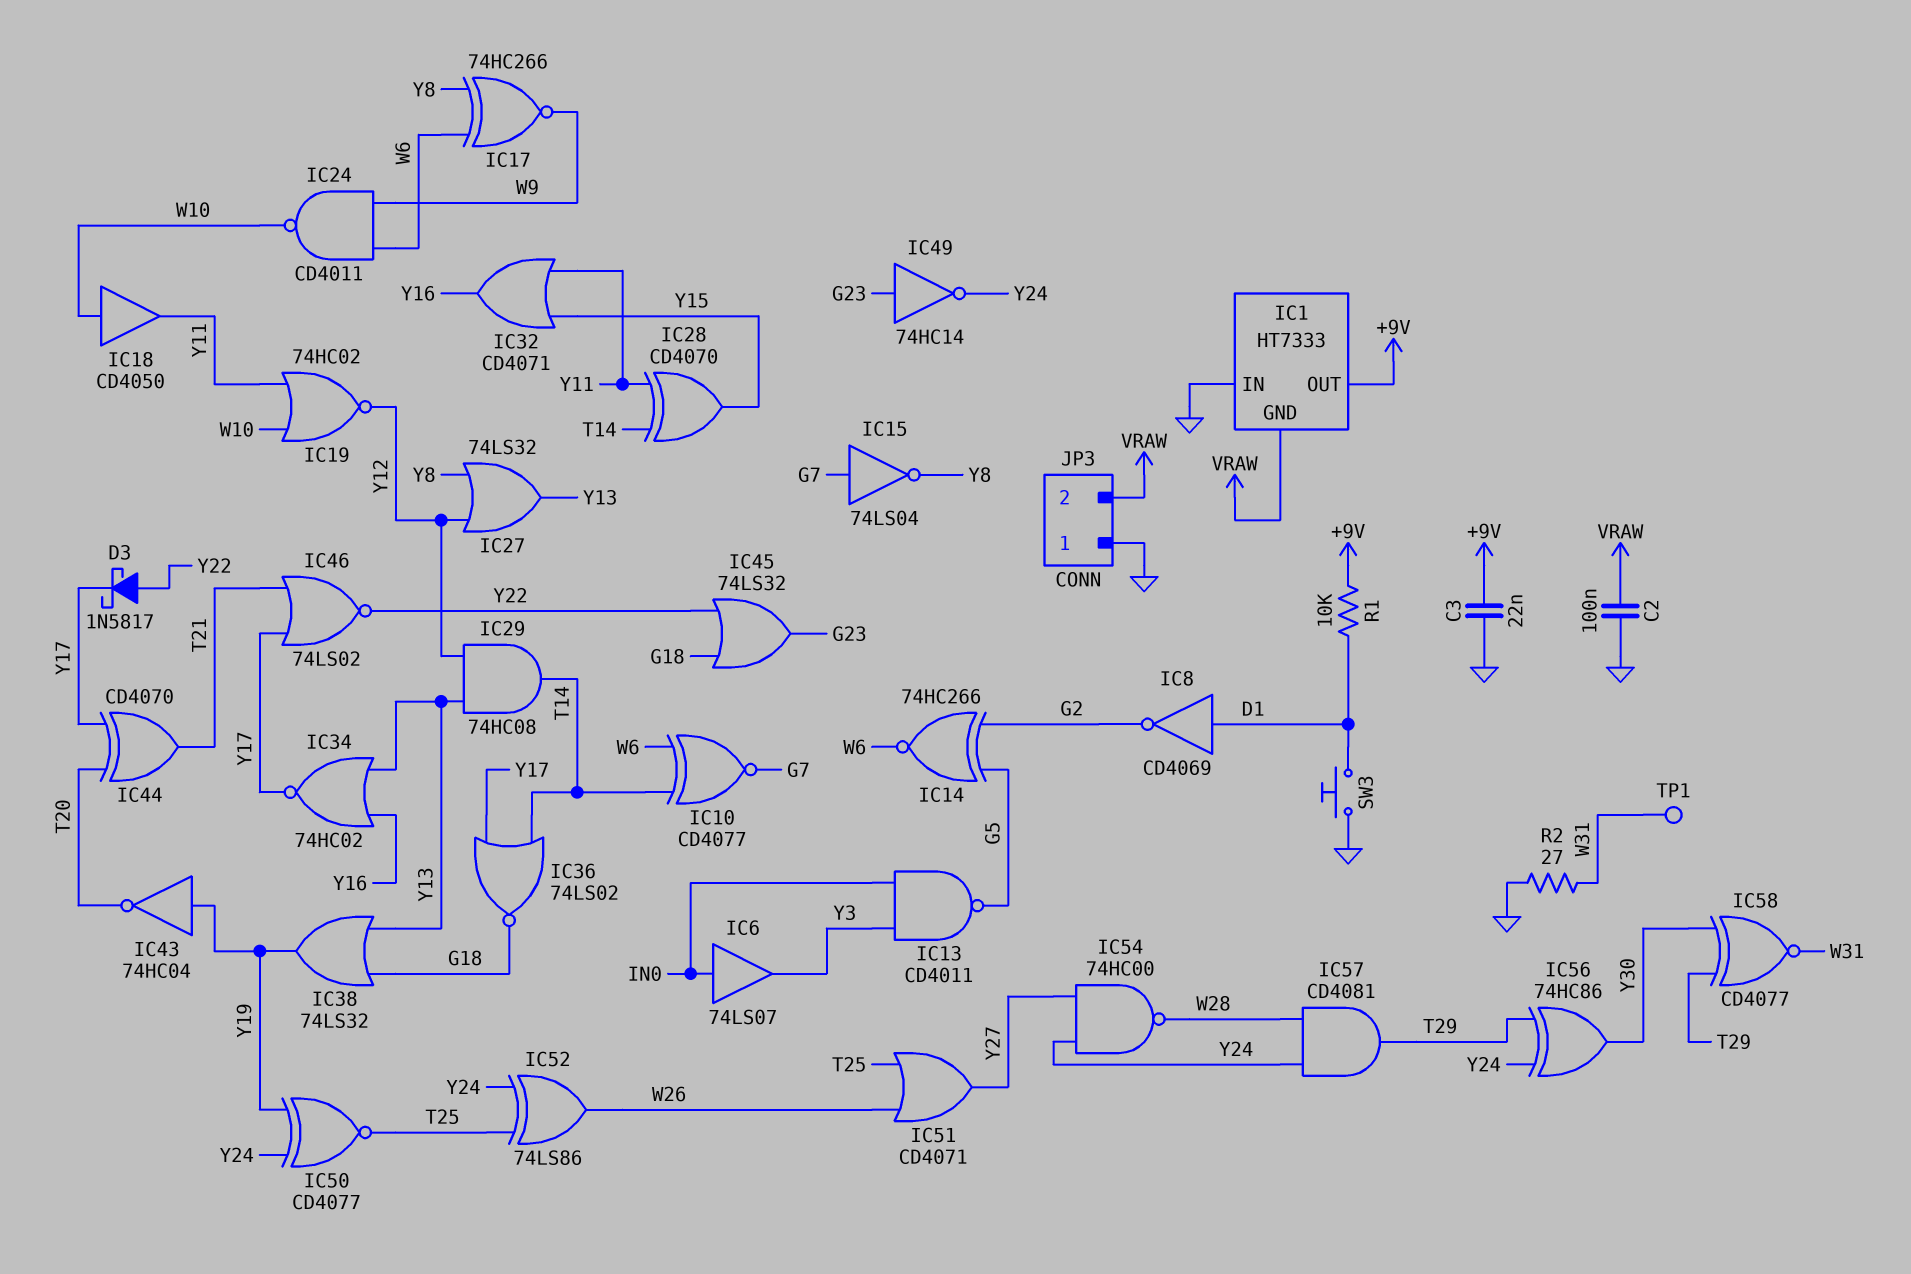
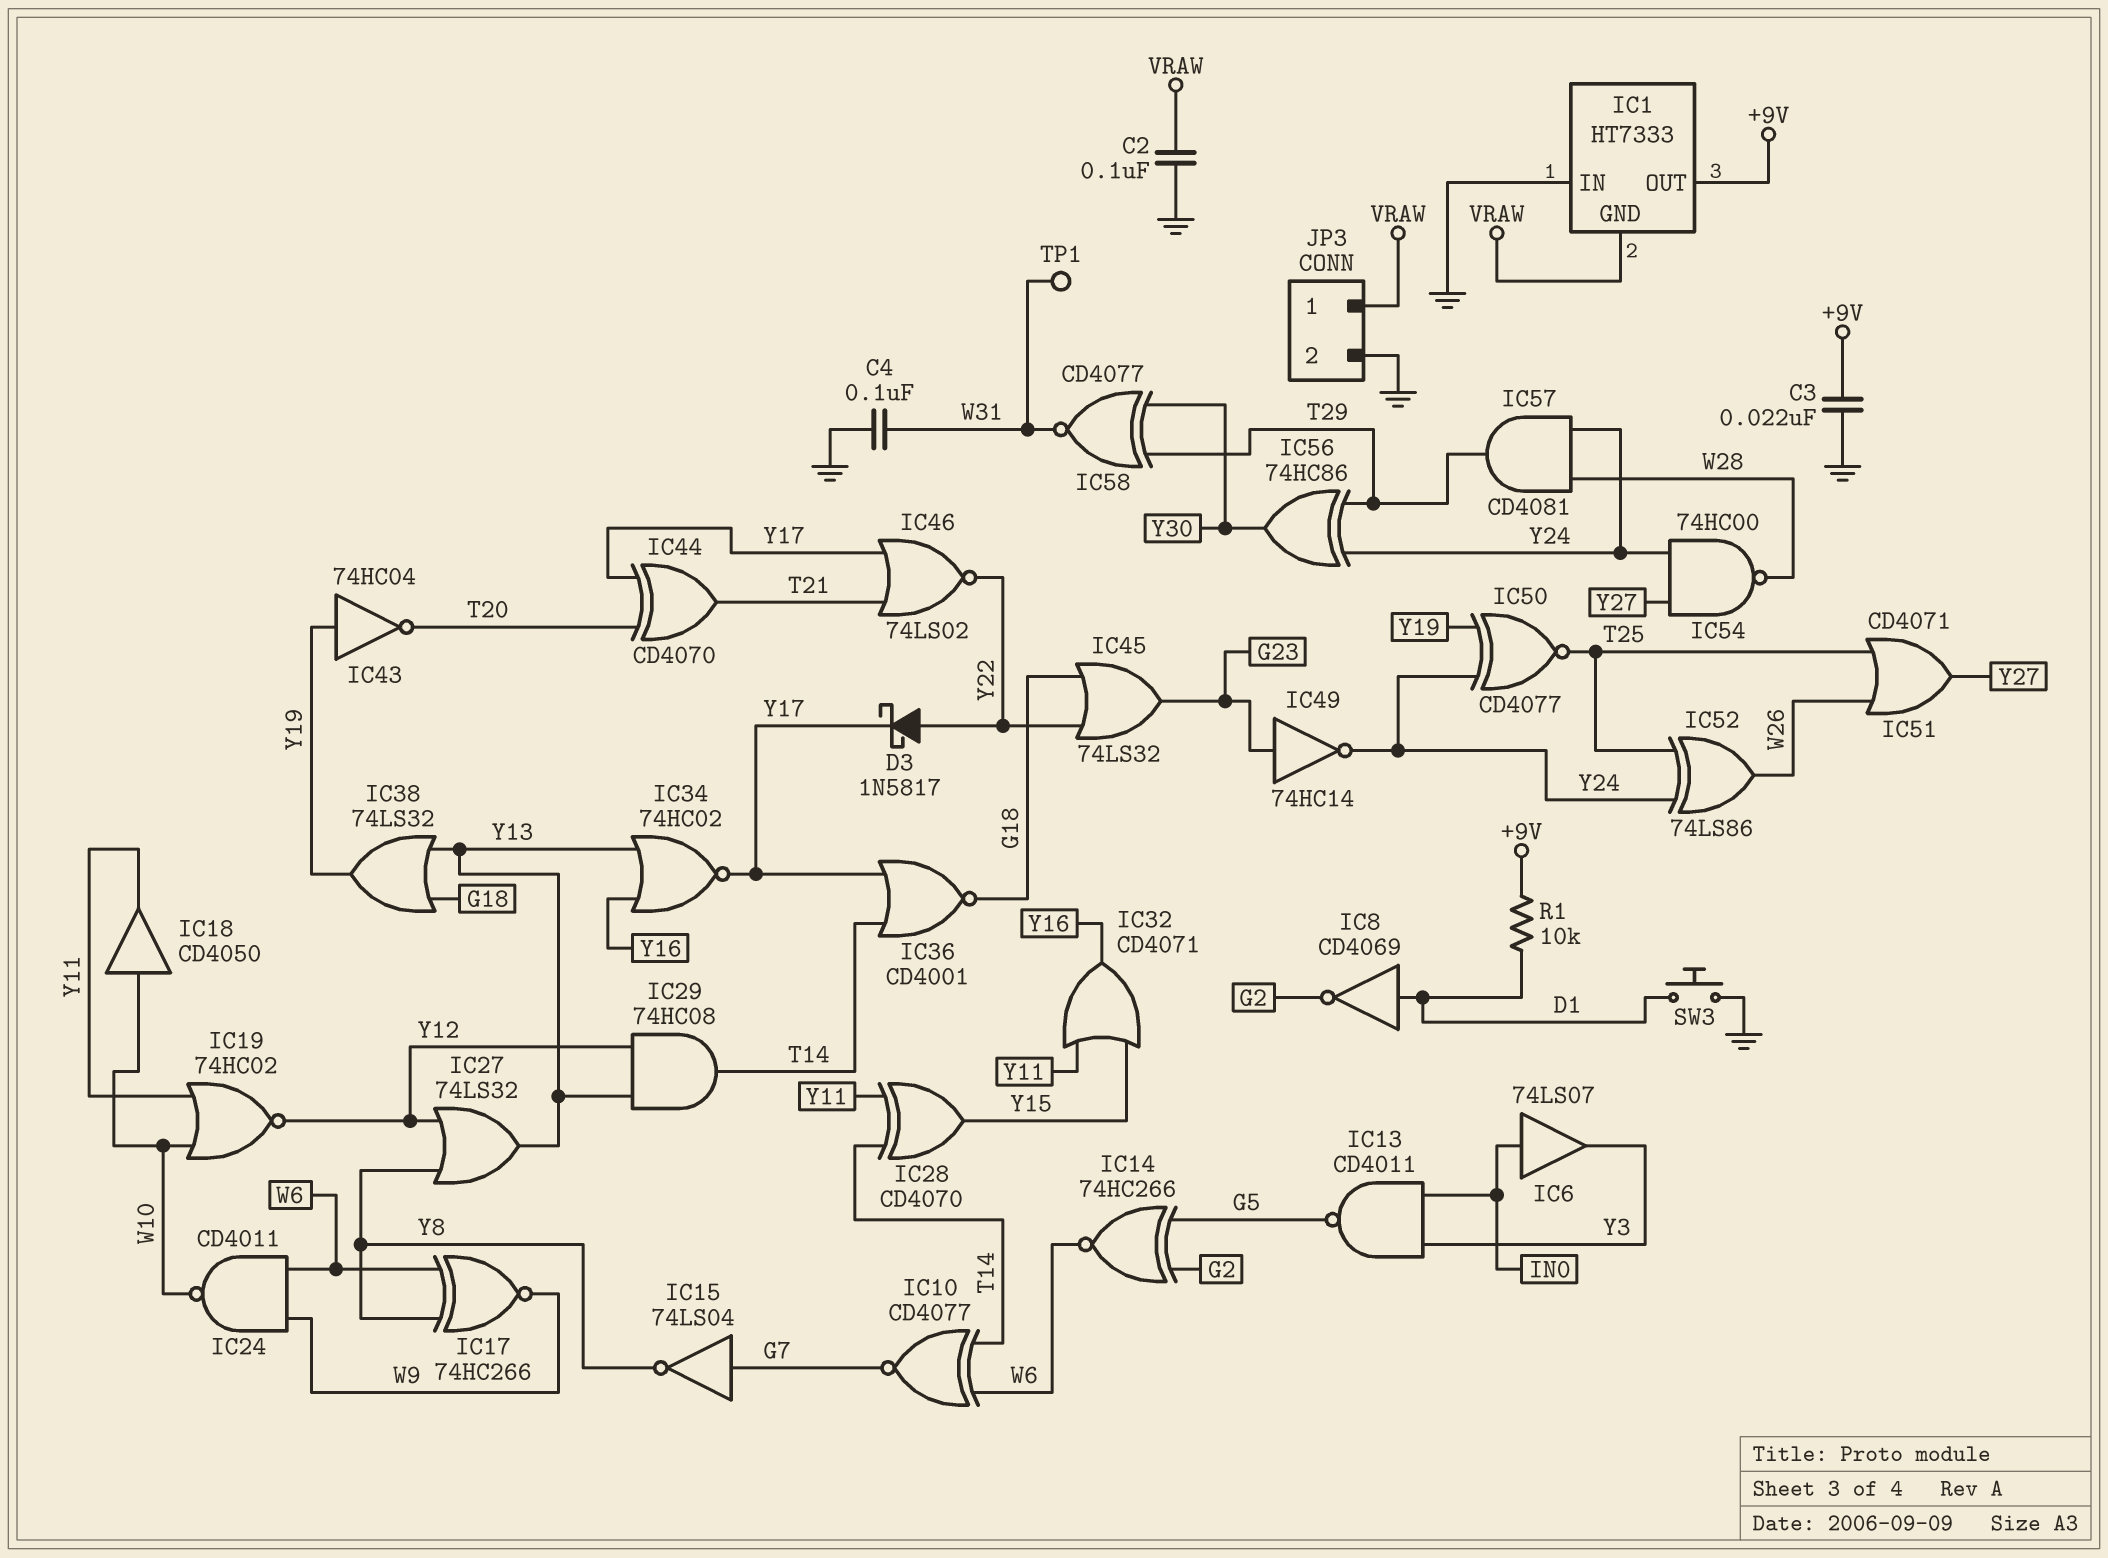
C4: none -> 100nF (GND, W31)
IC36: NOR 74LS02 (in T14, in Y17, out G18) -> NOR CD4001 (in T14, in Y17, out G18)
JP3 pin 1: GND -> VRAW
JP3 pin 2: VRAW -> GND
R2: 27 (GND, W31) -> none

